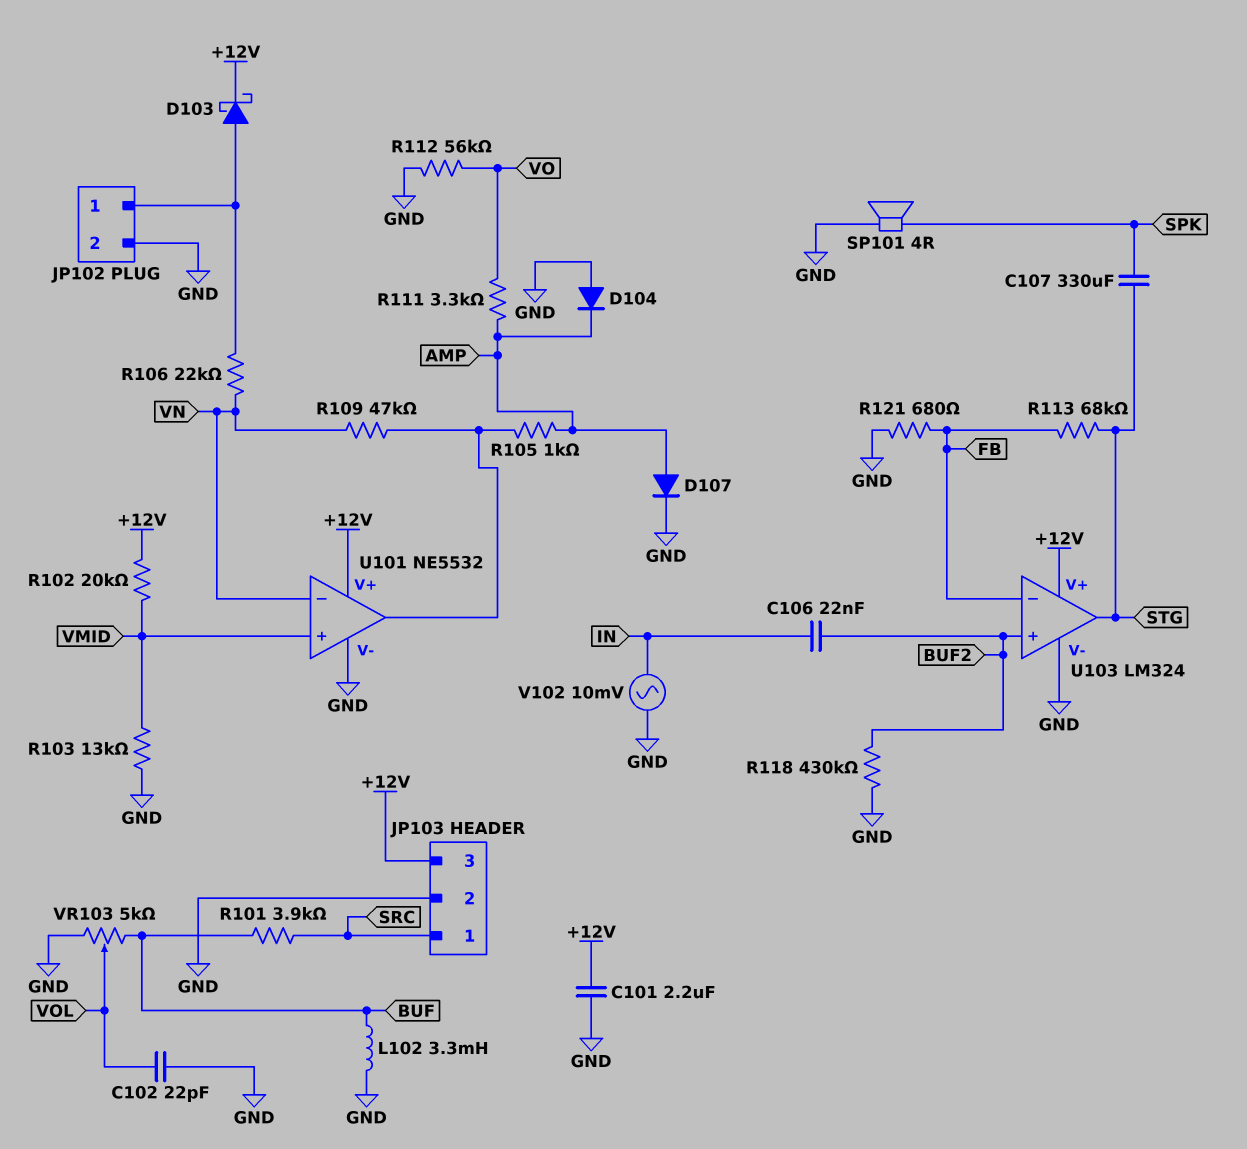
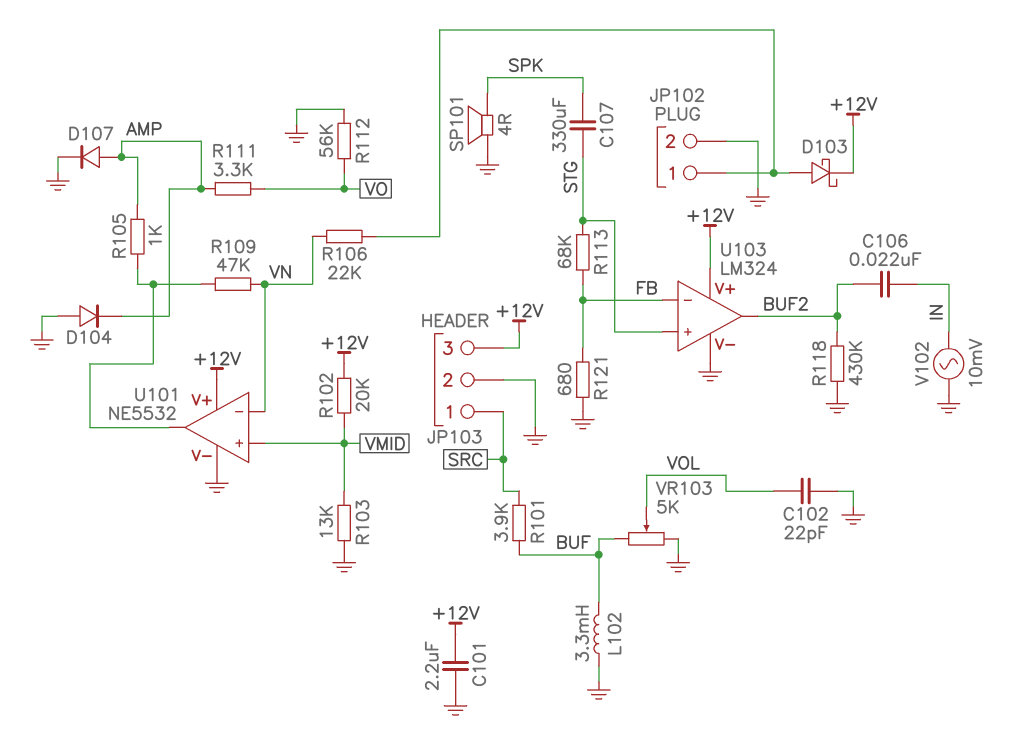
U103 pin in+: BUF2 -> STG
U103 pin out: STG -> BUF2

